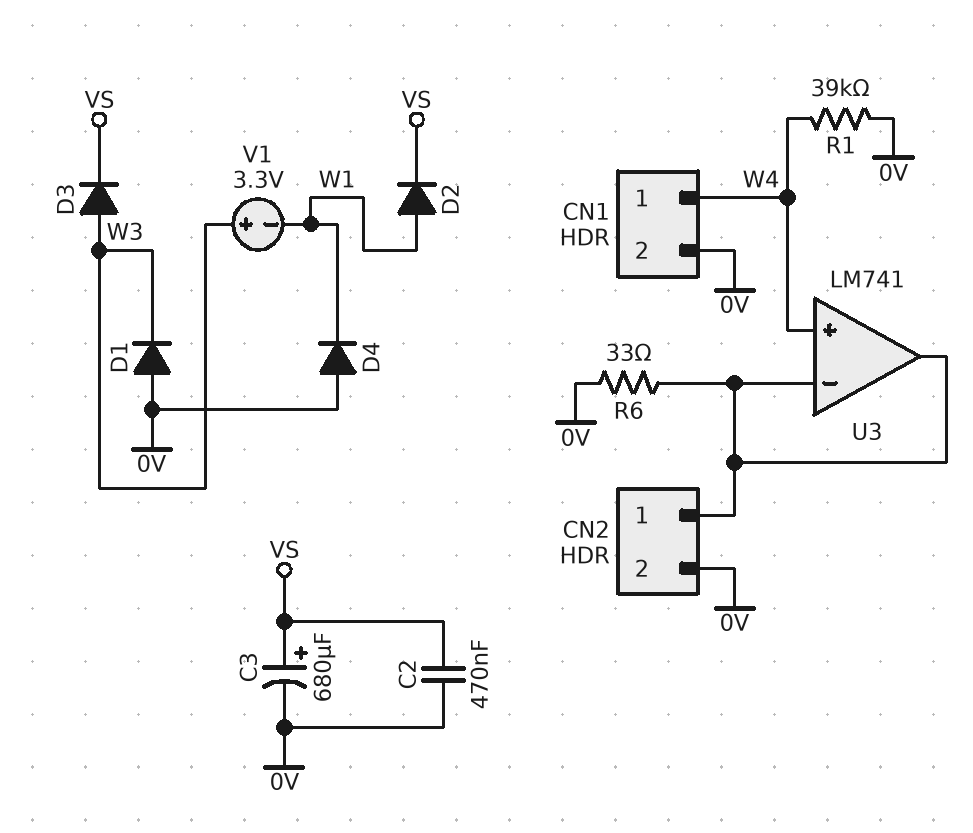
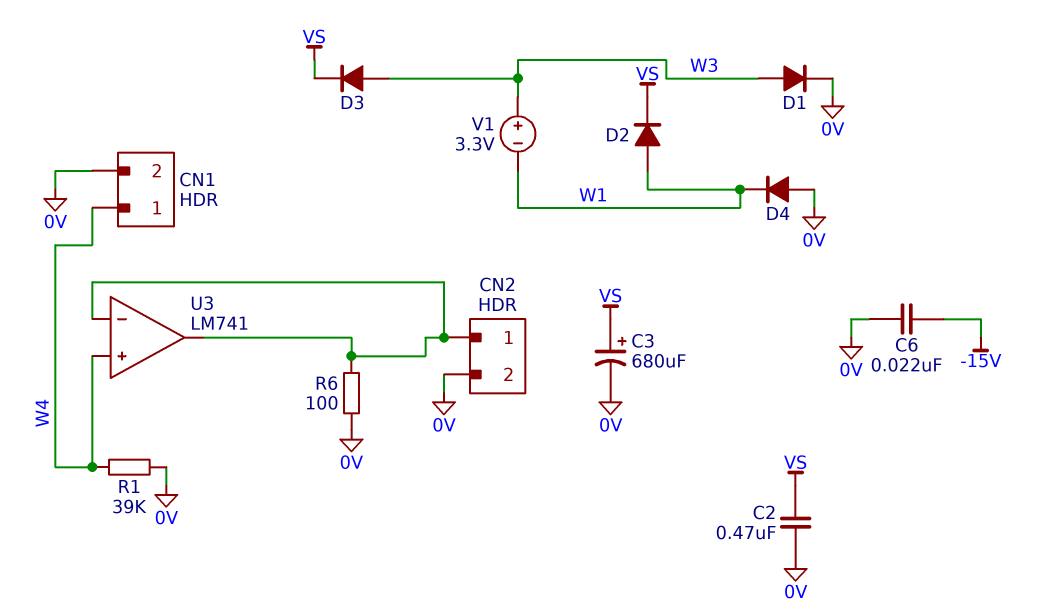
C6: none -> 22nF (-15V, 0V)
D1: diode (A 0V, K W3) -> diode (A W3, K 0V)
R6: 33 (0V, CN2/1) -> 100 (0V, CN2/1)

